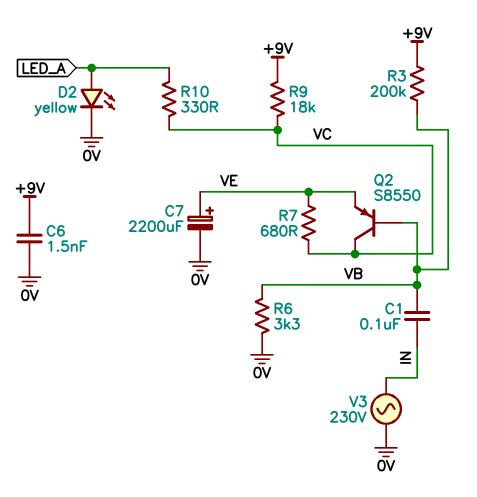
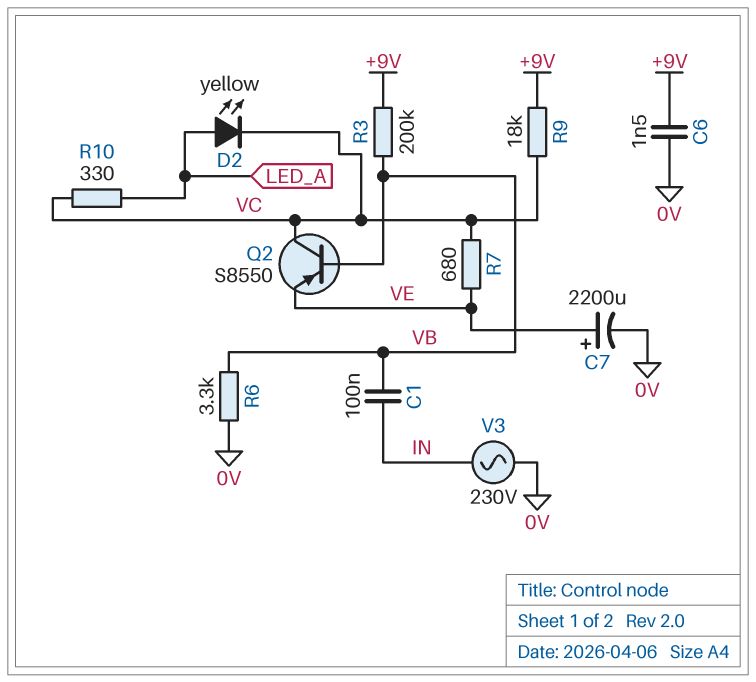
D2: LED yellow (A LED_A, K 0V) -> LED yellow (A LED_A, K VC)

